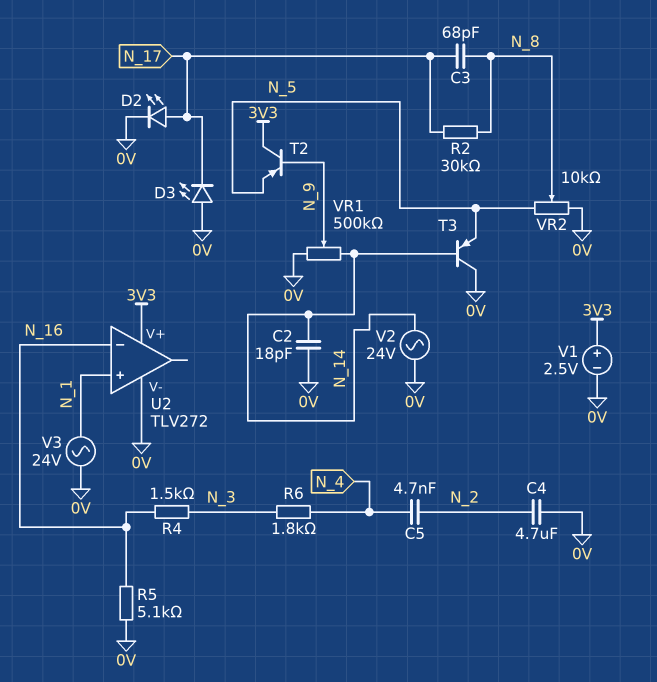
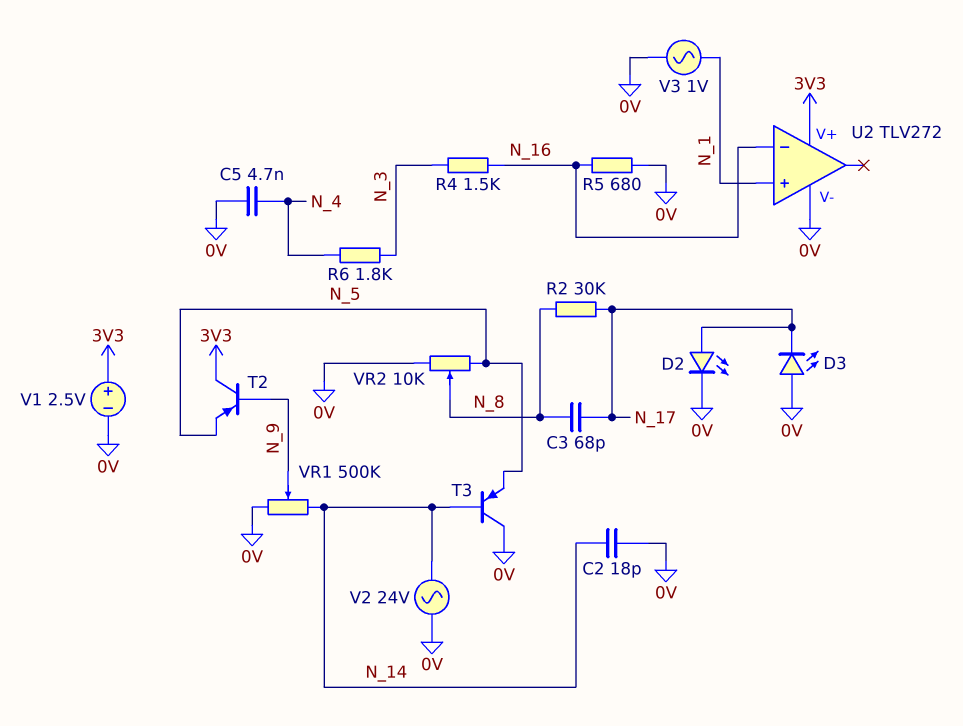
C4: 4.7uF (0V, N_2) -> none
C5: 4.7nF (N_2, N_4) -> 4.7nF (0V, N_4)
R5: 5.1k (0V, N_16) -> 680 (0V, N_16)
V3: AC 24V (0V, N_1) -> AC 1V (0V, N_1)

